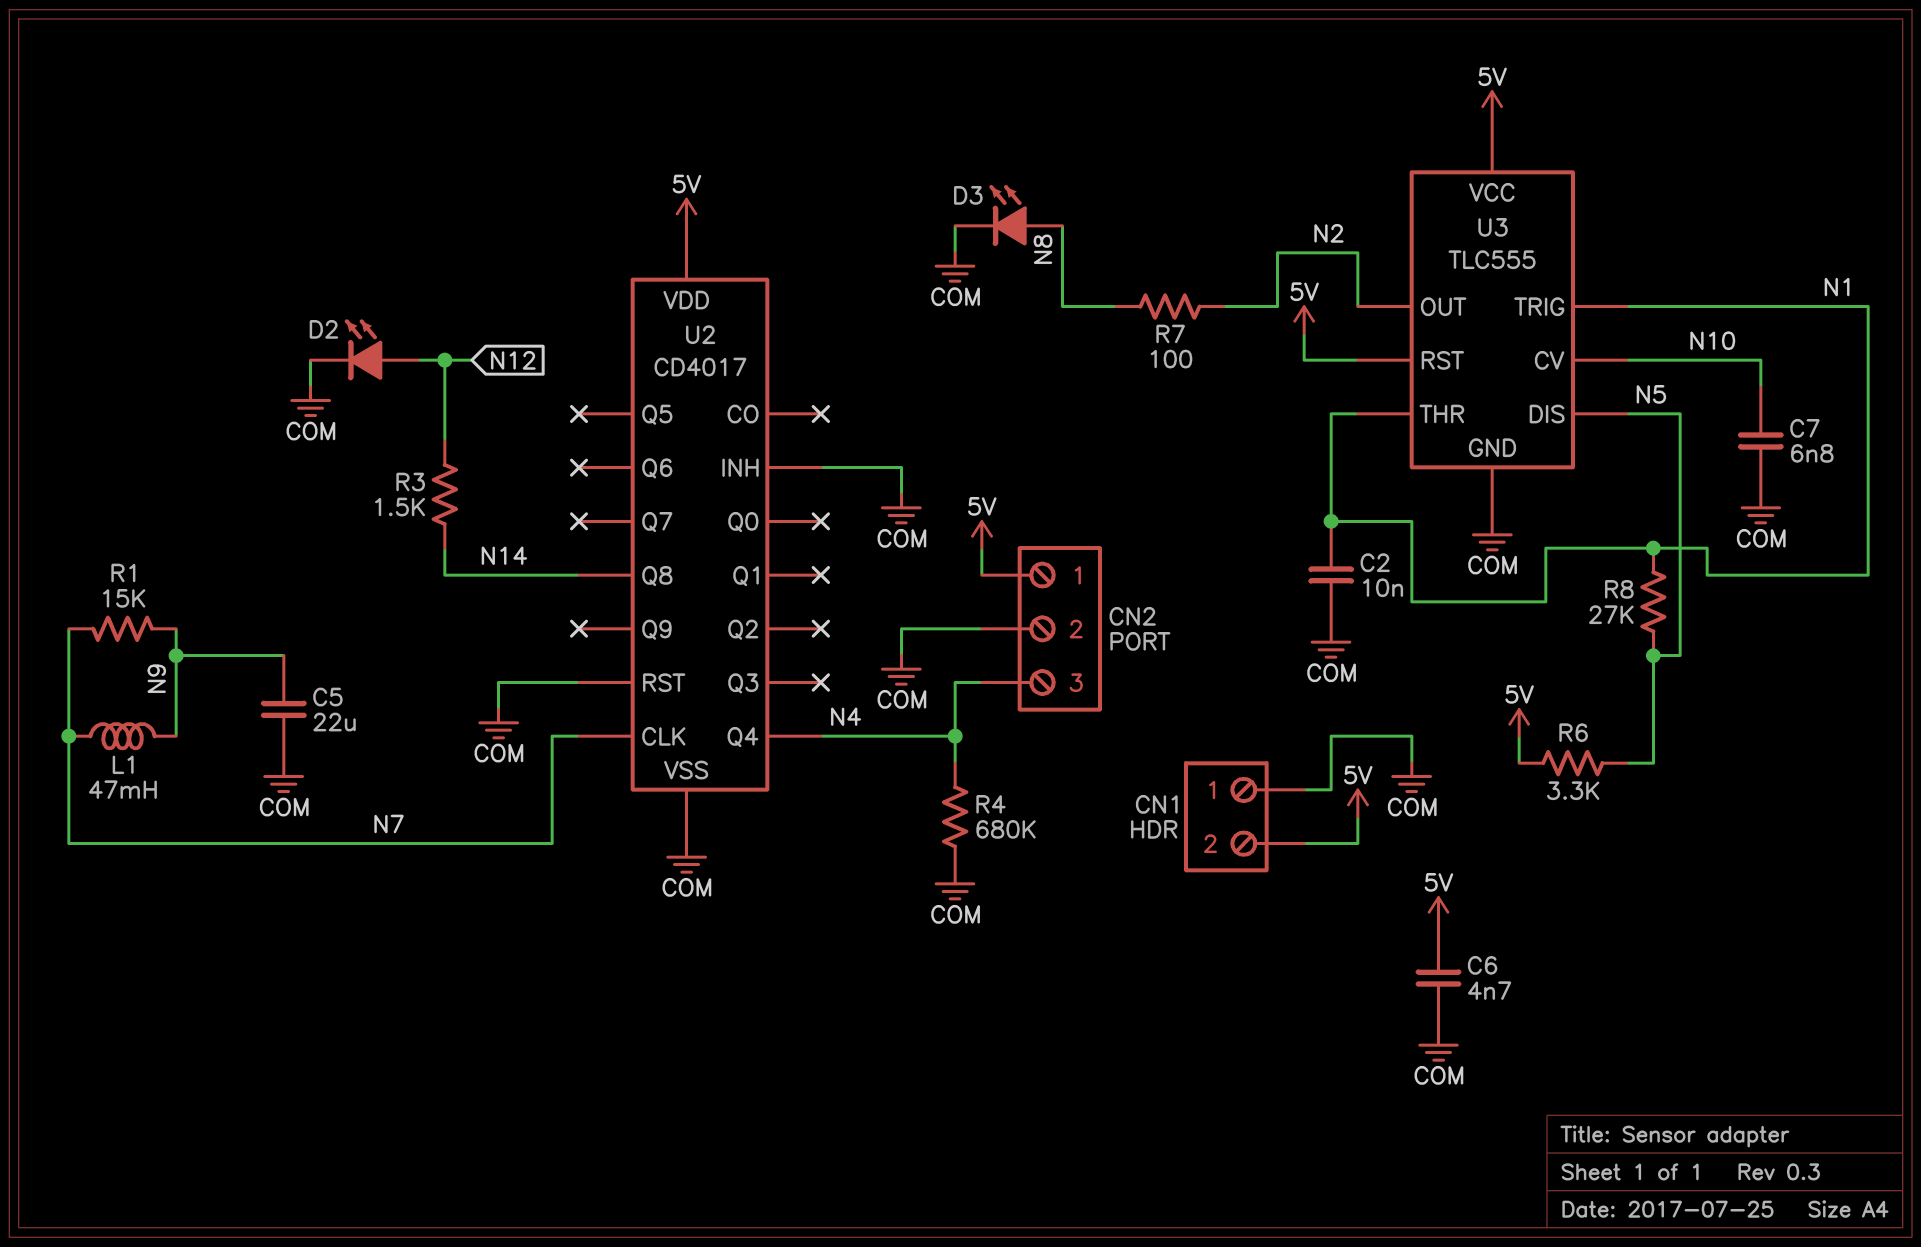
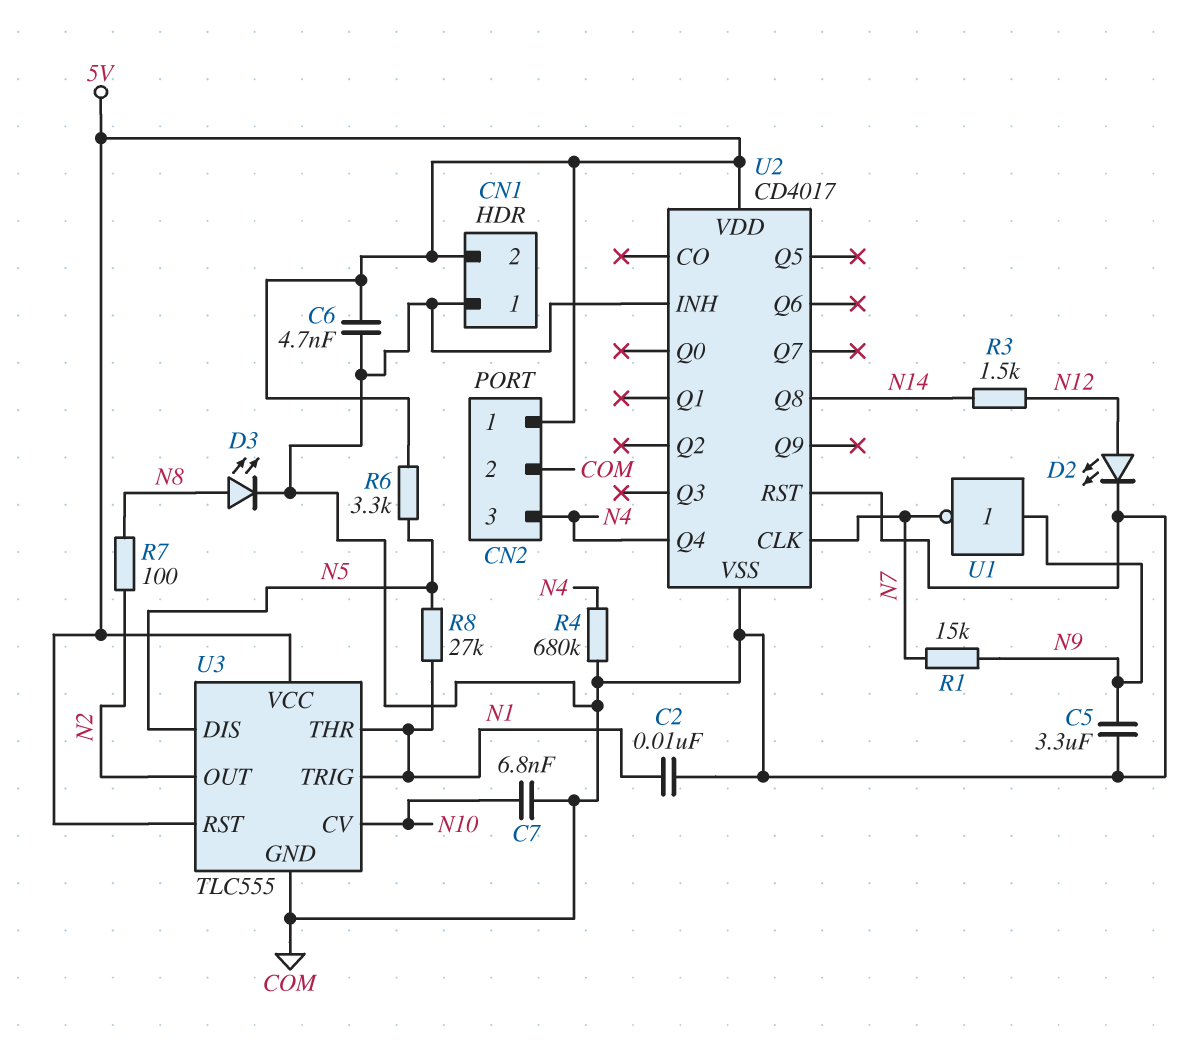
C5: 22uF (COM, N9) -> 3.3uF (COM, N9)
L1: 47mH (N7, N9) -> none
U1: none -> NOT (in N9, out N7)

